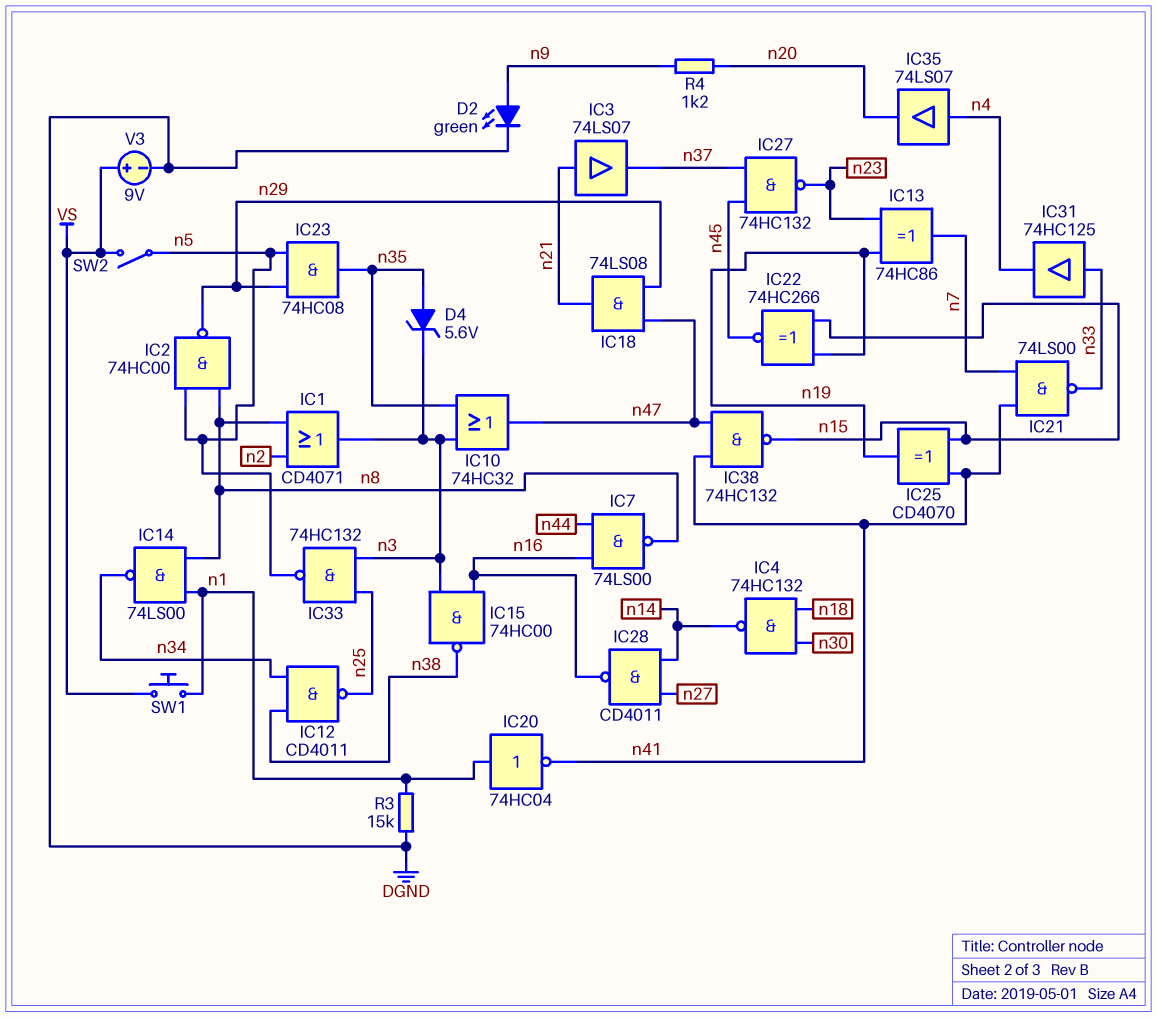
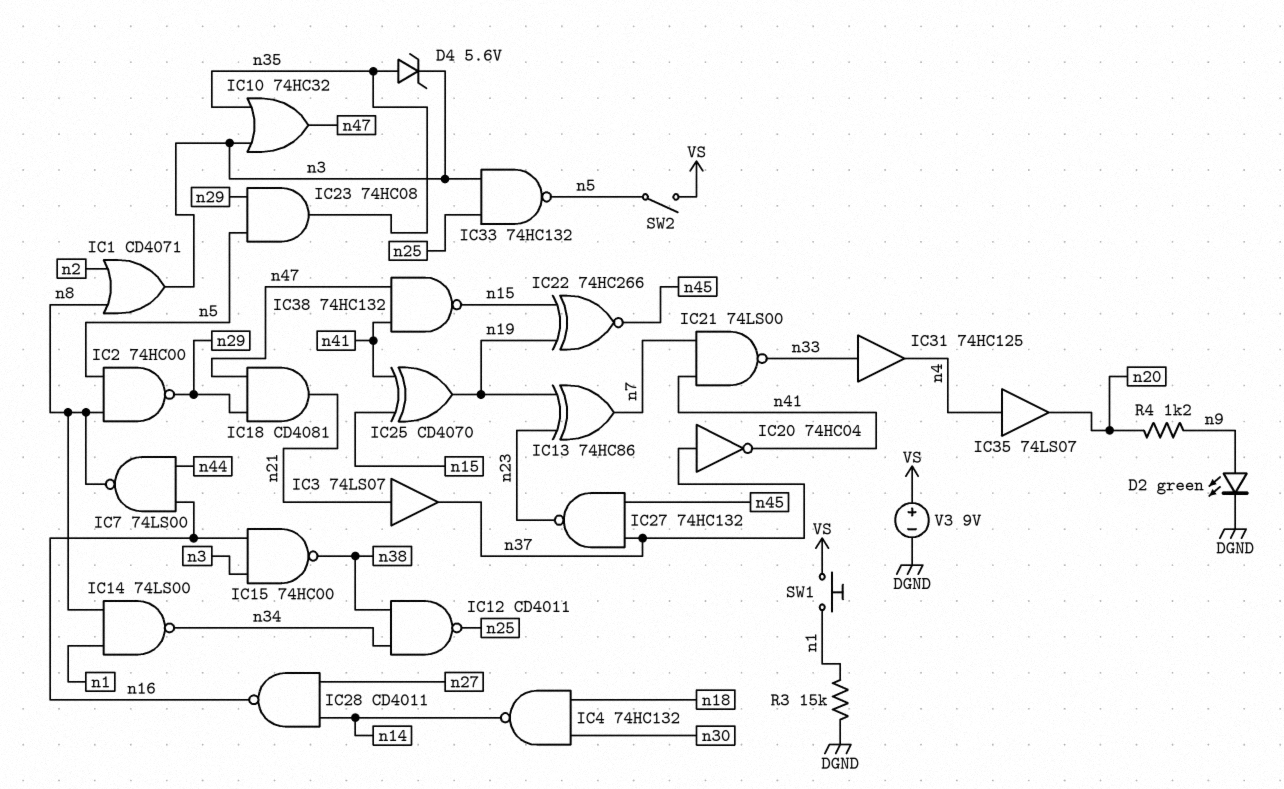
IC18: AND 74LS08 (in n29, in n47, out n21) -> AND CD4081 (in n29, in n47, out n21)
IC20: NOT 74HC04 (in n1, out n41) -> NOT 74HC04 (in n37, out n41)

